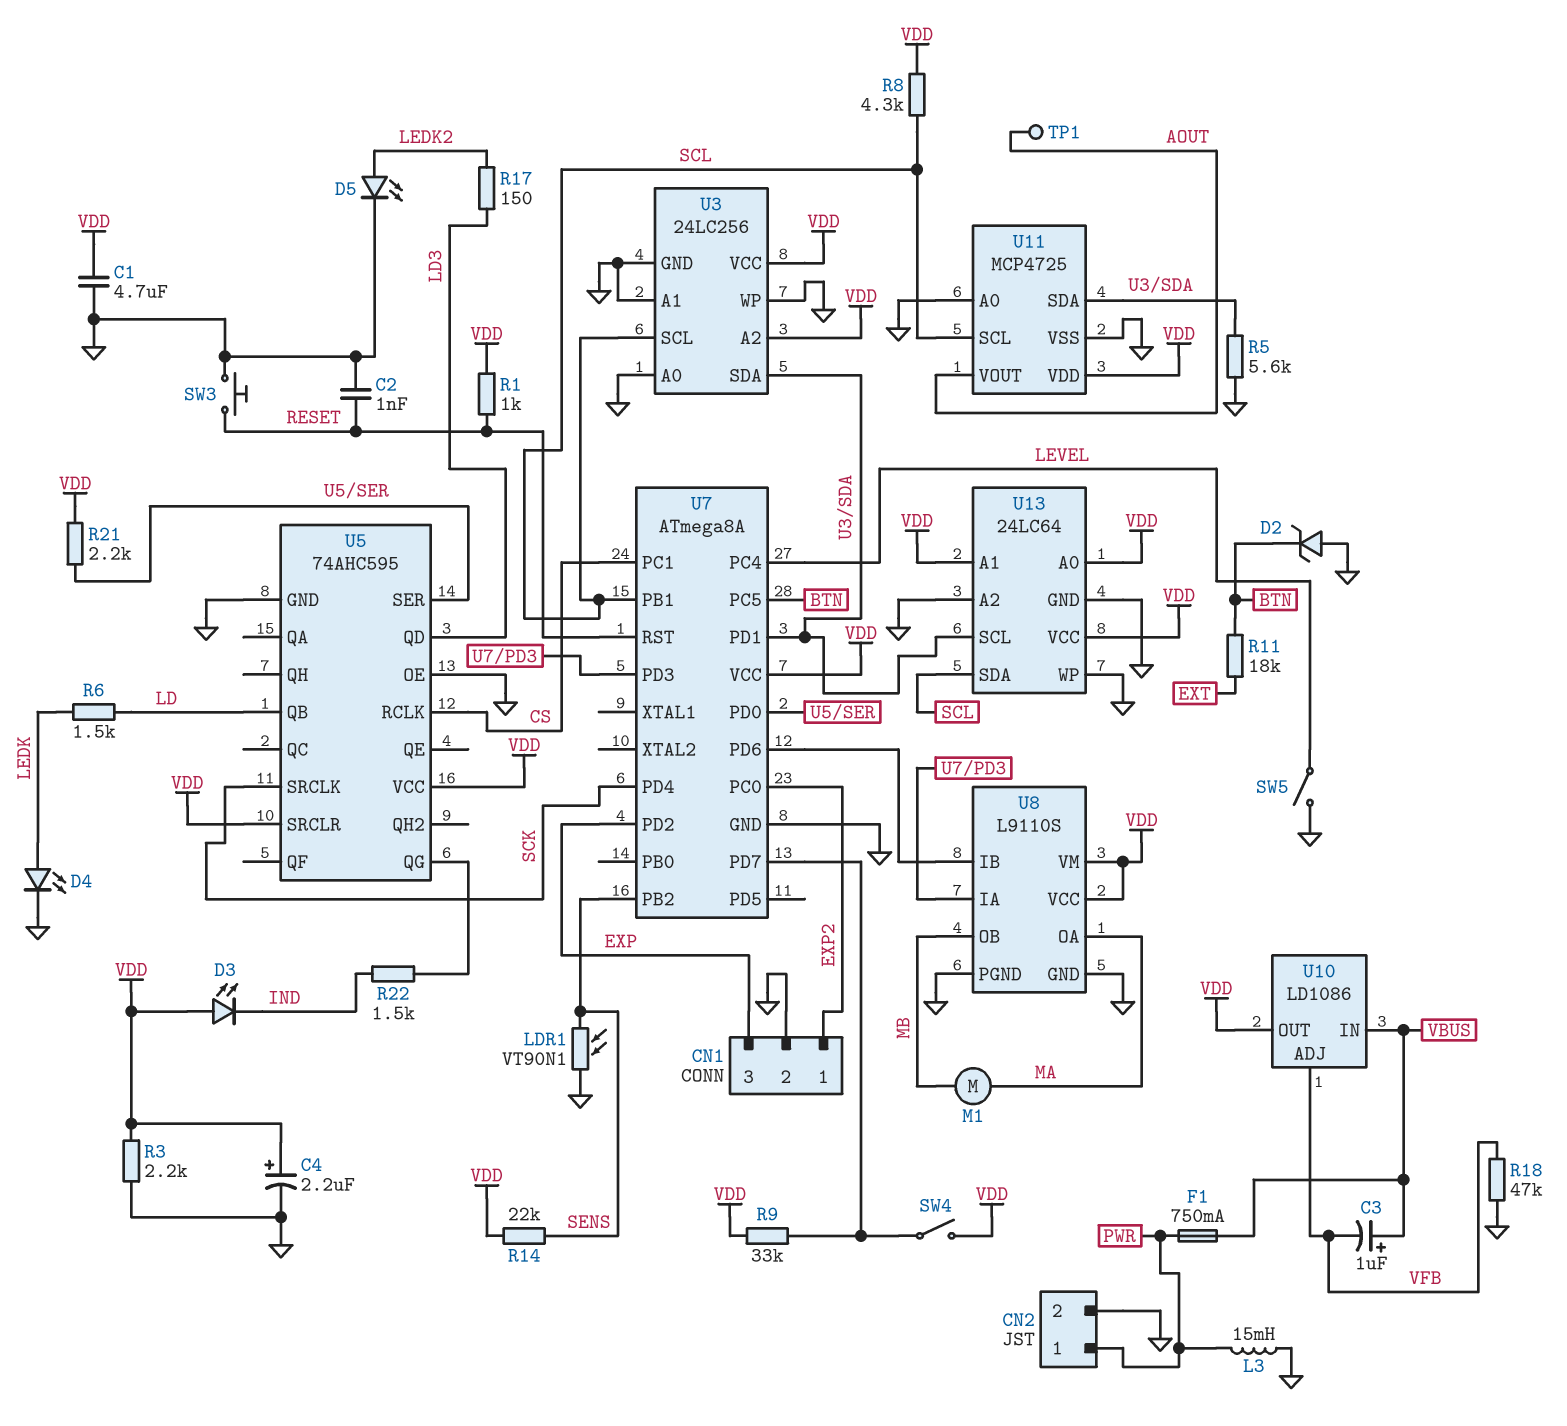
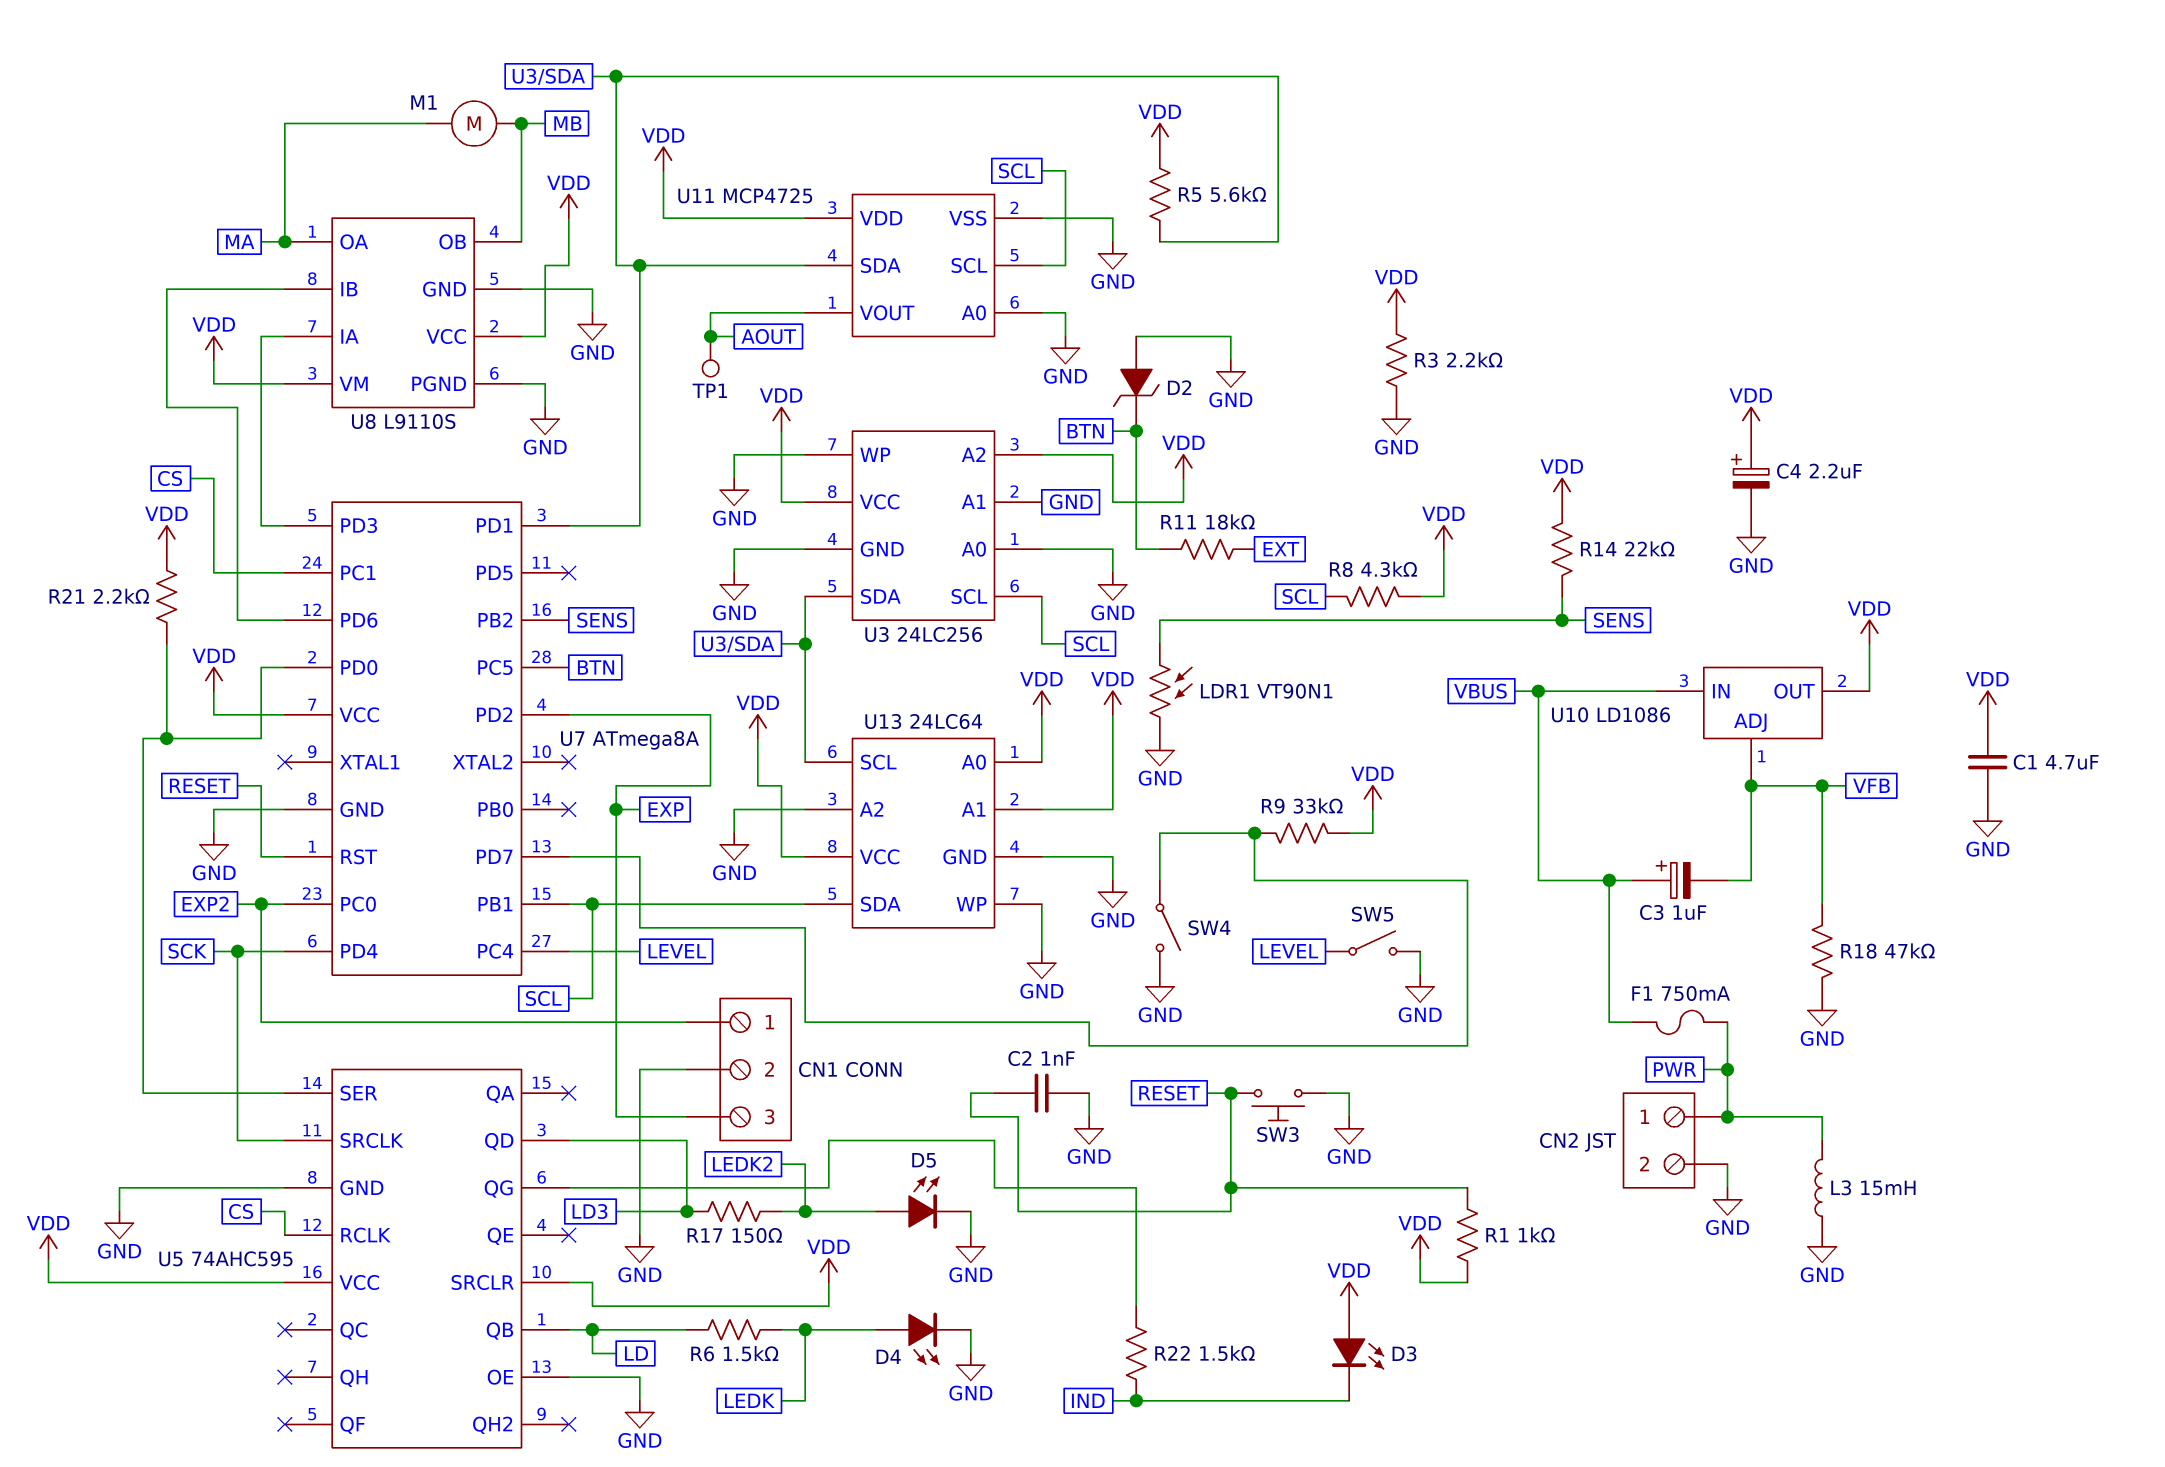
R5: 5.6k (GND, U3/SDA) -> 5.6k (U3/SDA, VDD)
SW4: switch (U7/PD7, VDD) -> switch (GND, U7/PD7)

